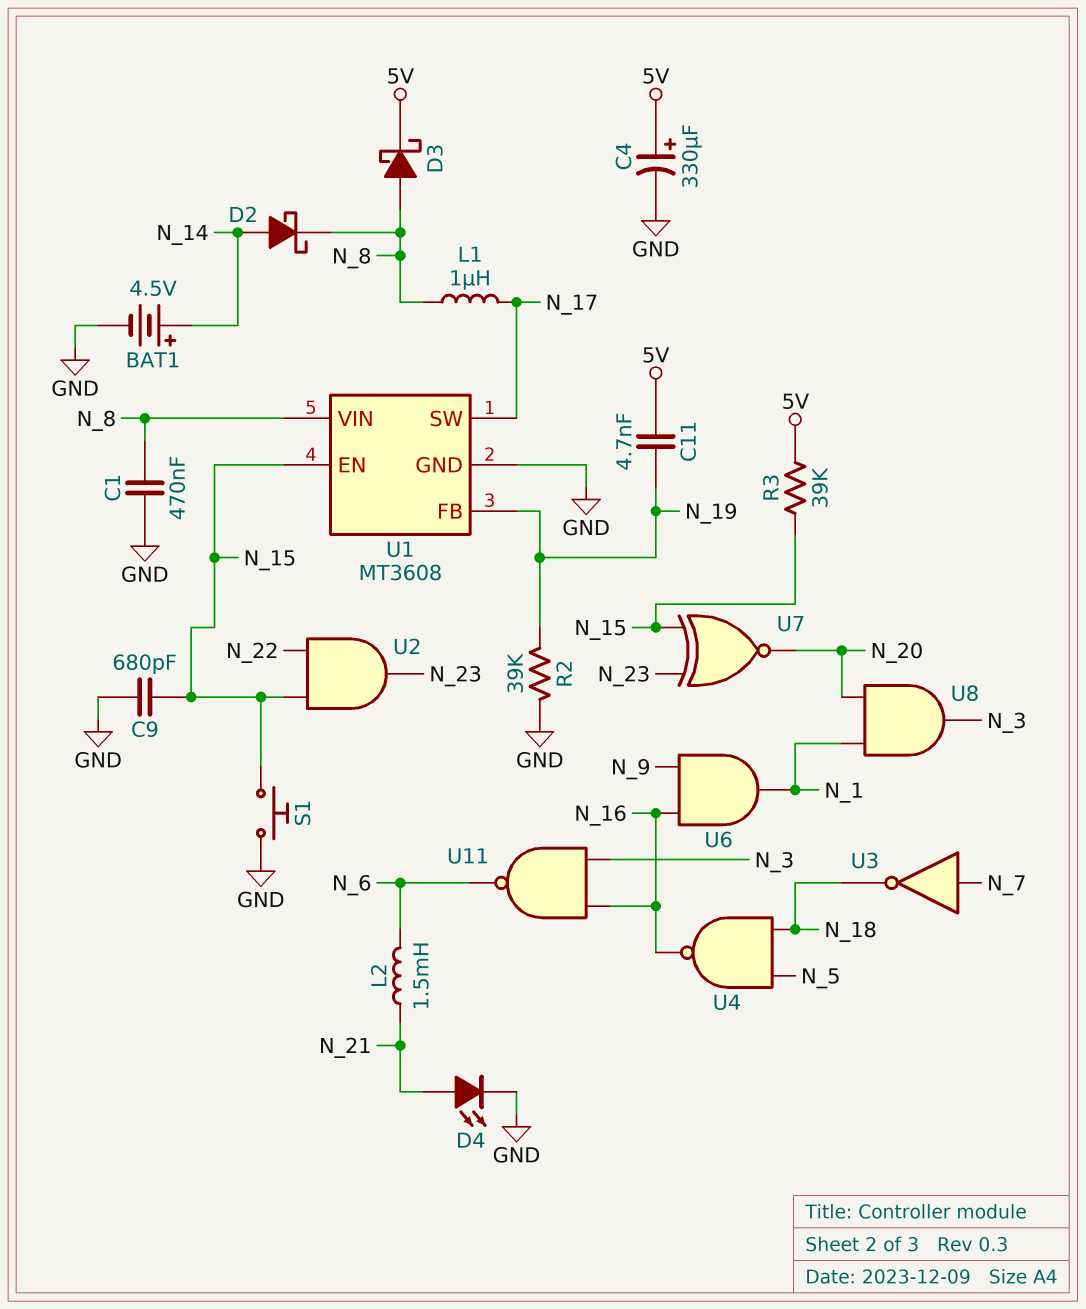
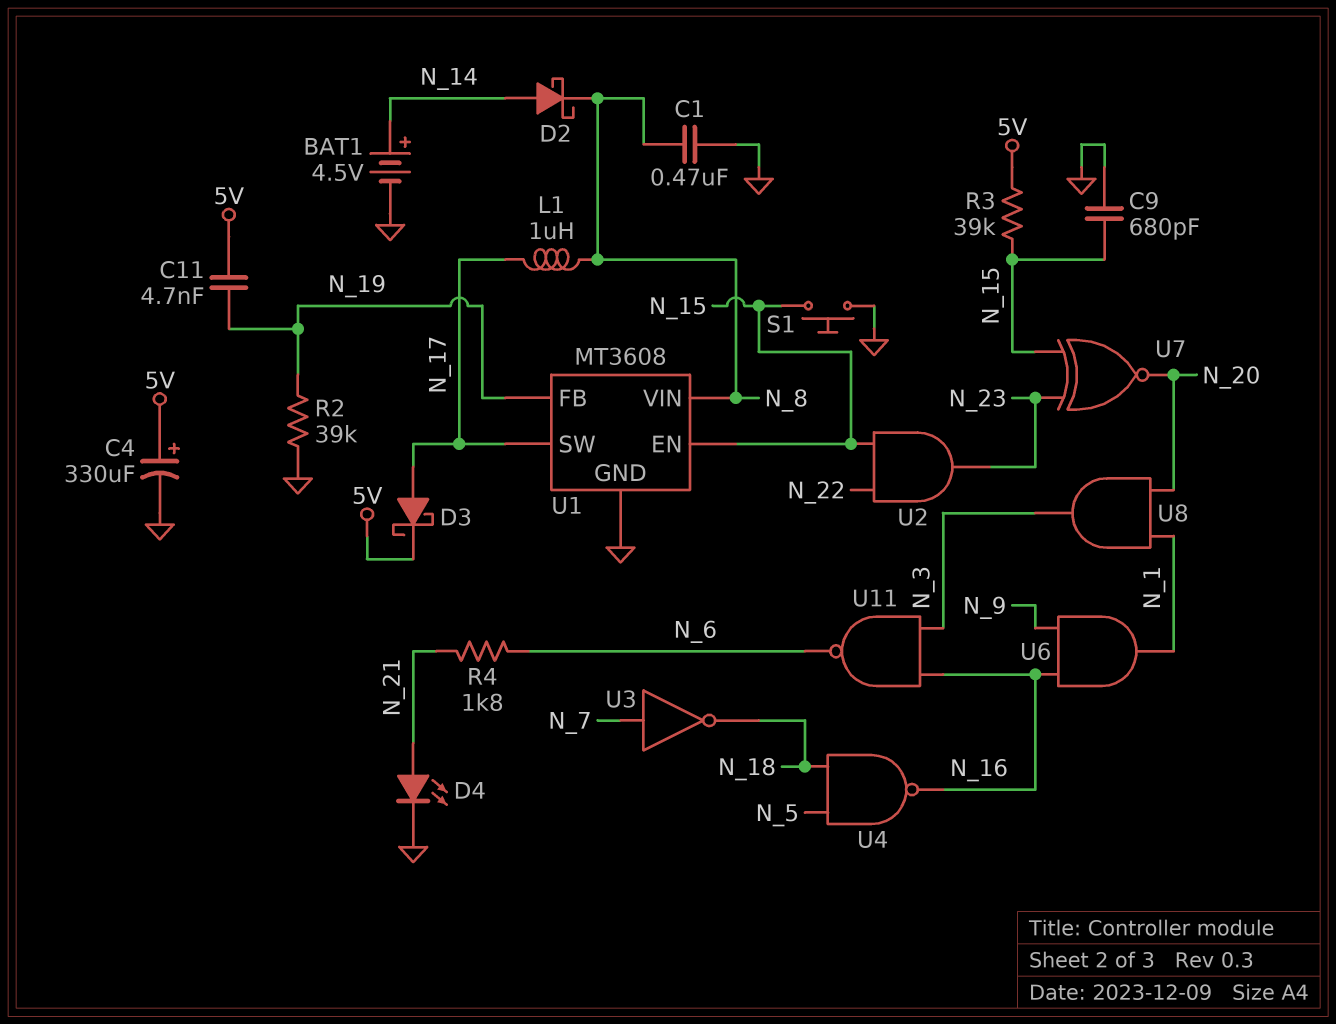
D3: schottky (A N_8, K 5V) -> schottky (A N_17, K 5V)
L2: 1.5mH (N_6, N_21) -> none
R4: none -> 1.8k (N_6, N_21)

